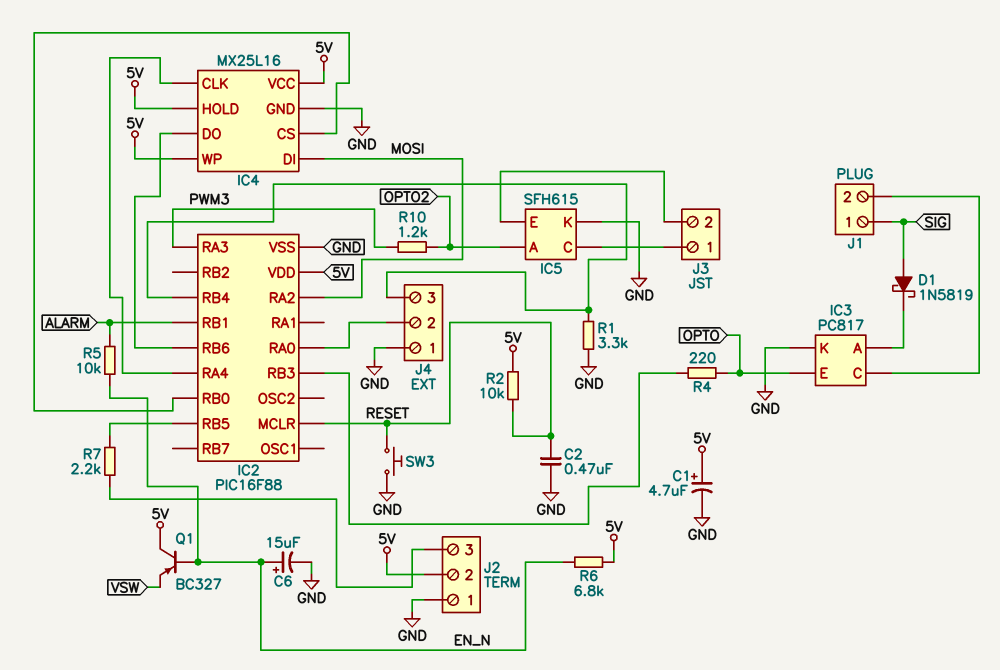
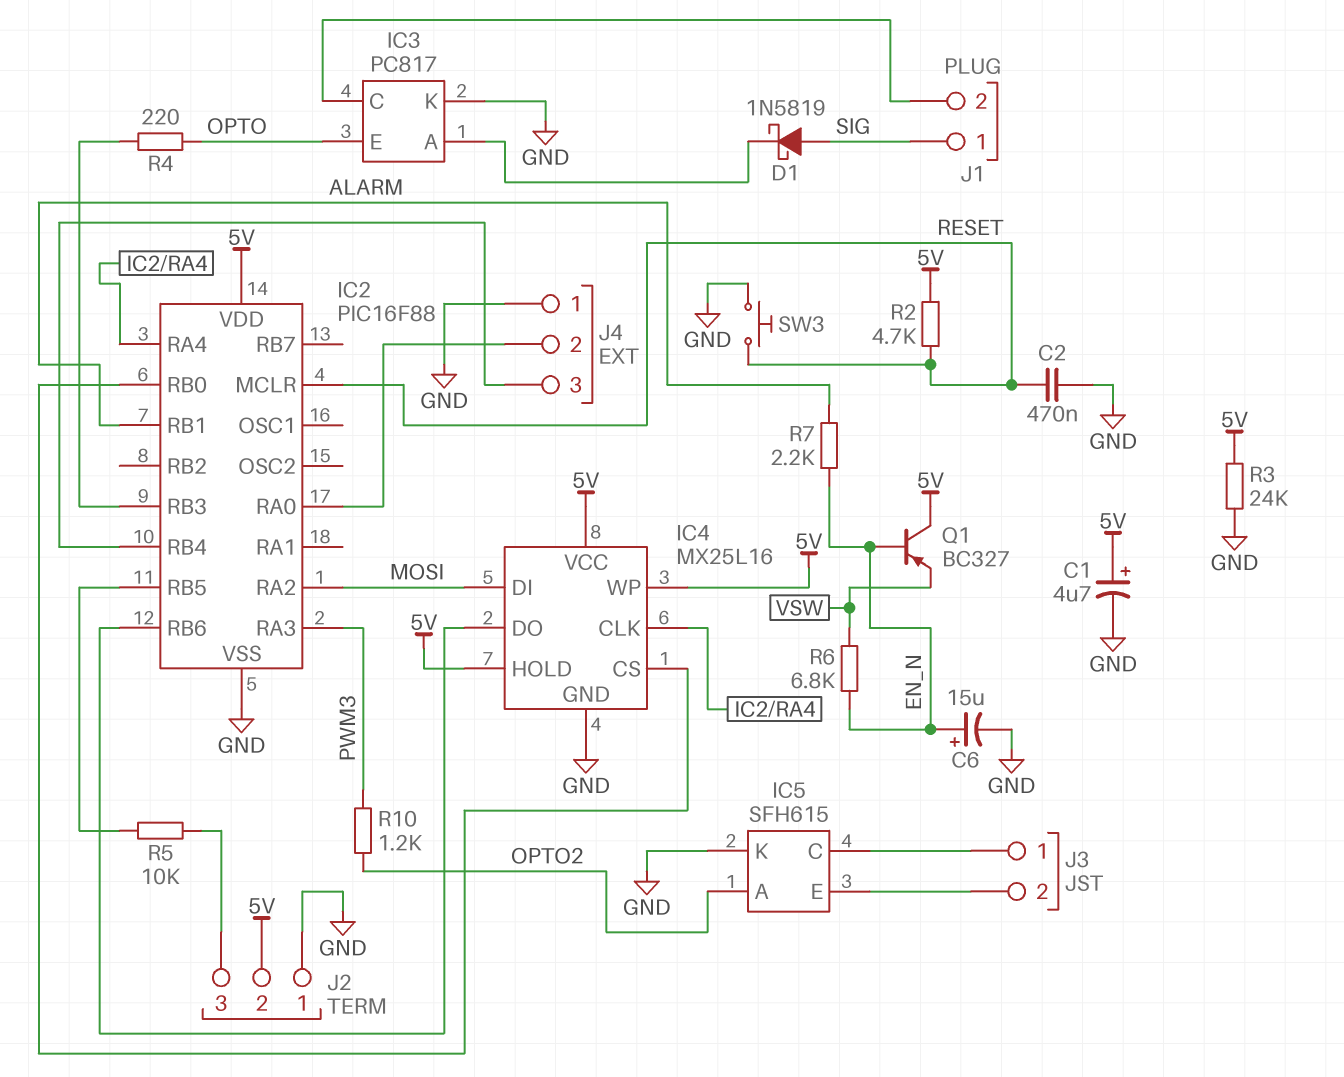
R1: 3.3k (GND, IC2/RB4) -> none
R2: 10k (5V, RESET) -> 4.7k (5V, RESET)
R3: none -> 24k (5V, GND)
R5: 10k (ALARM, EN_N) -> 10k (IC2/RB5, J2/3)
R6: 6.8k (5V, EN_N) -> 6.8k (EN_N, VSW)
R7: 2.2k (IC2/RB5, J2/3) -> 2.2k (ALARM, EN_N)

